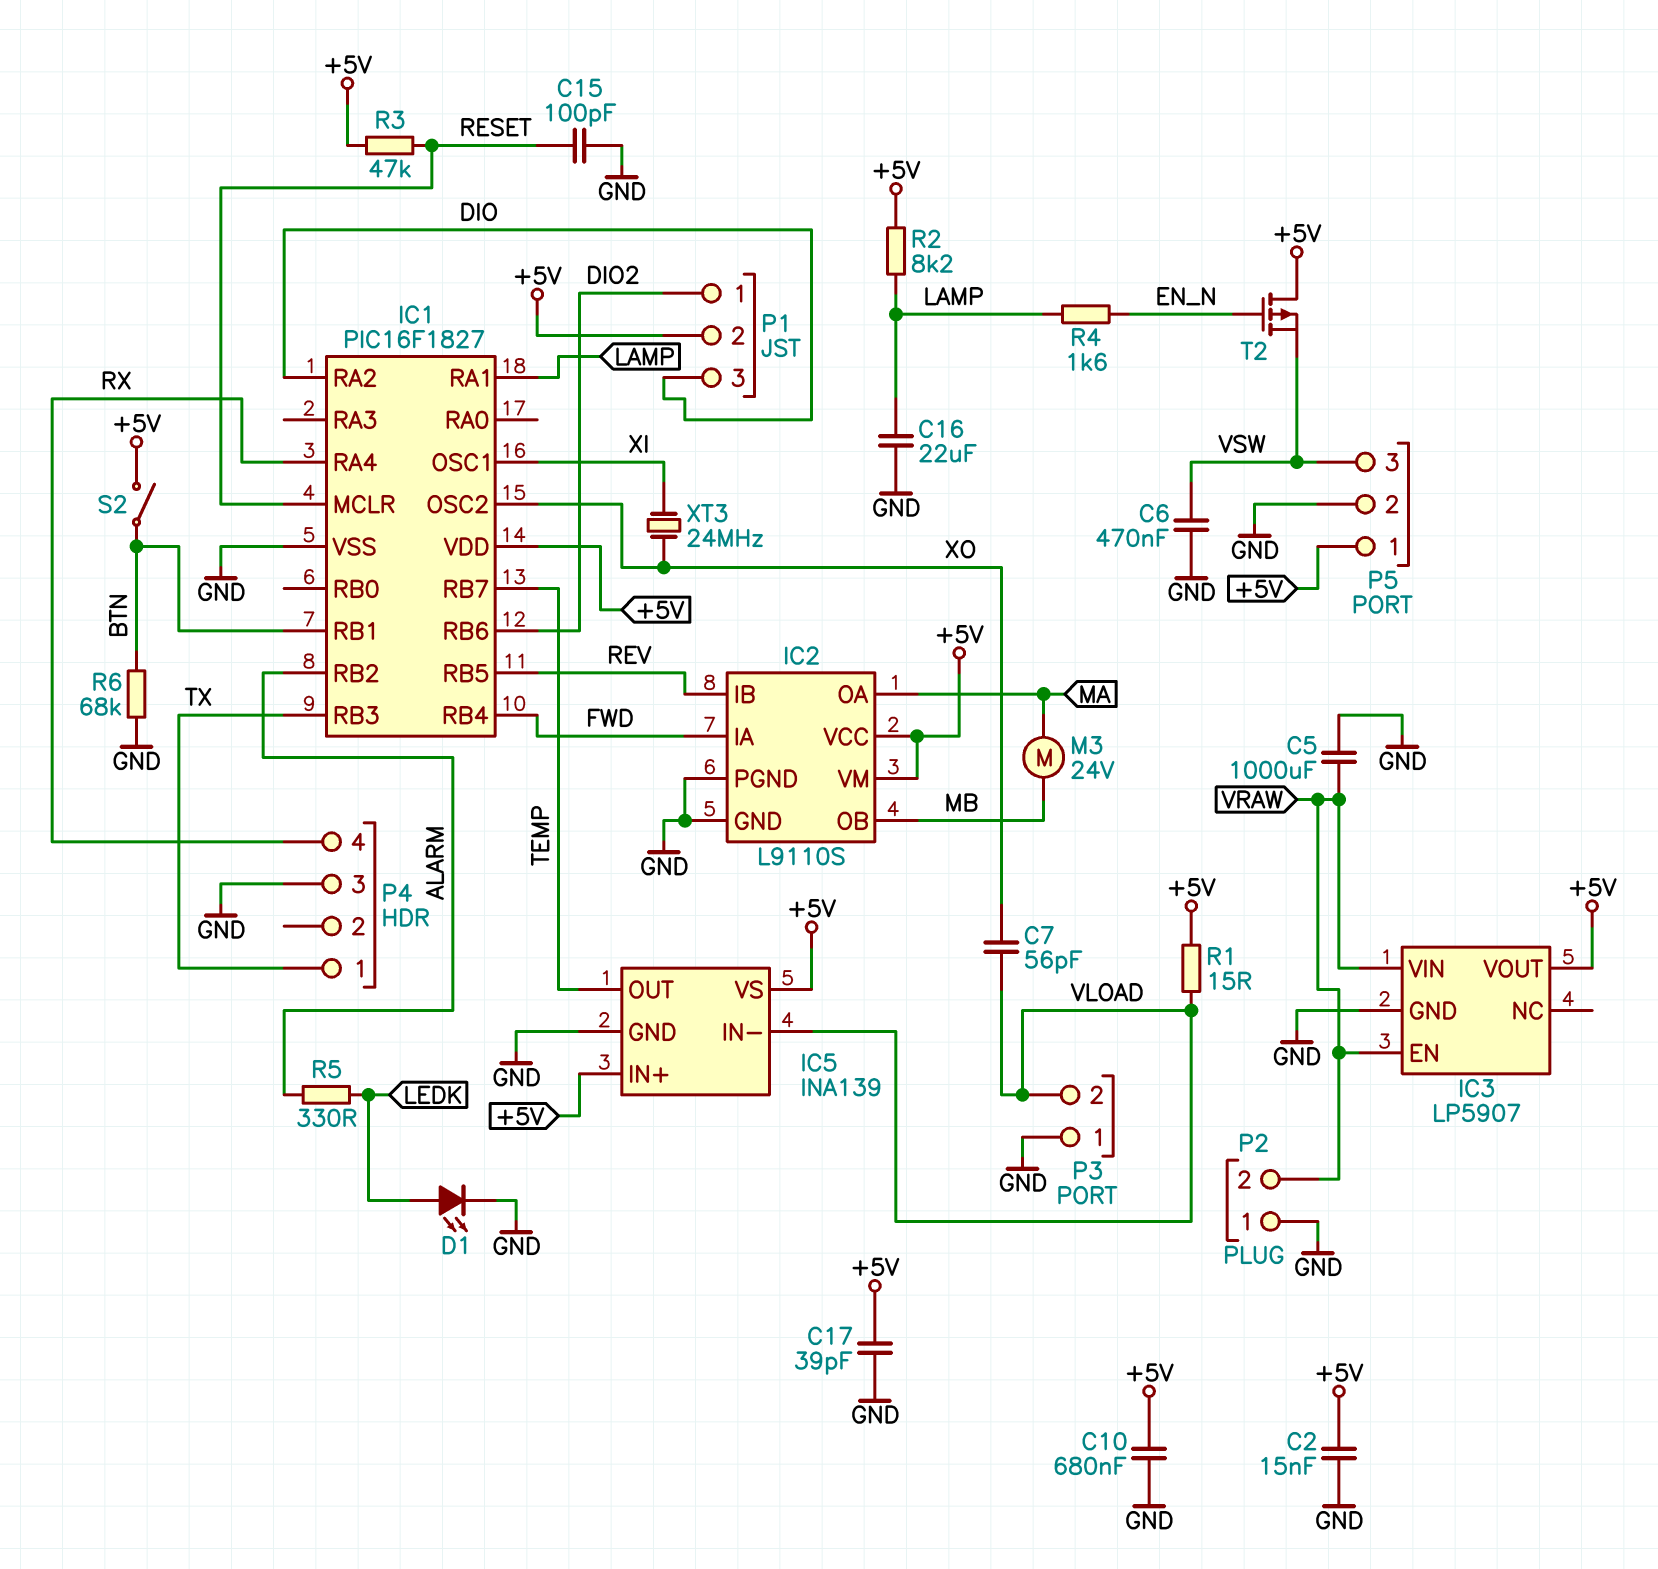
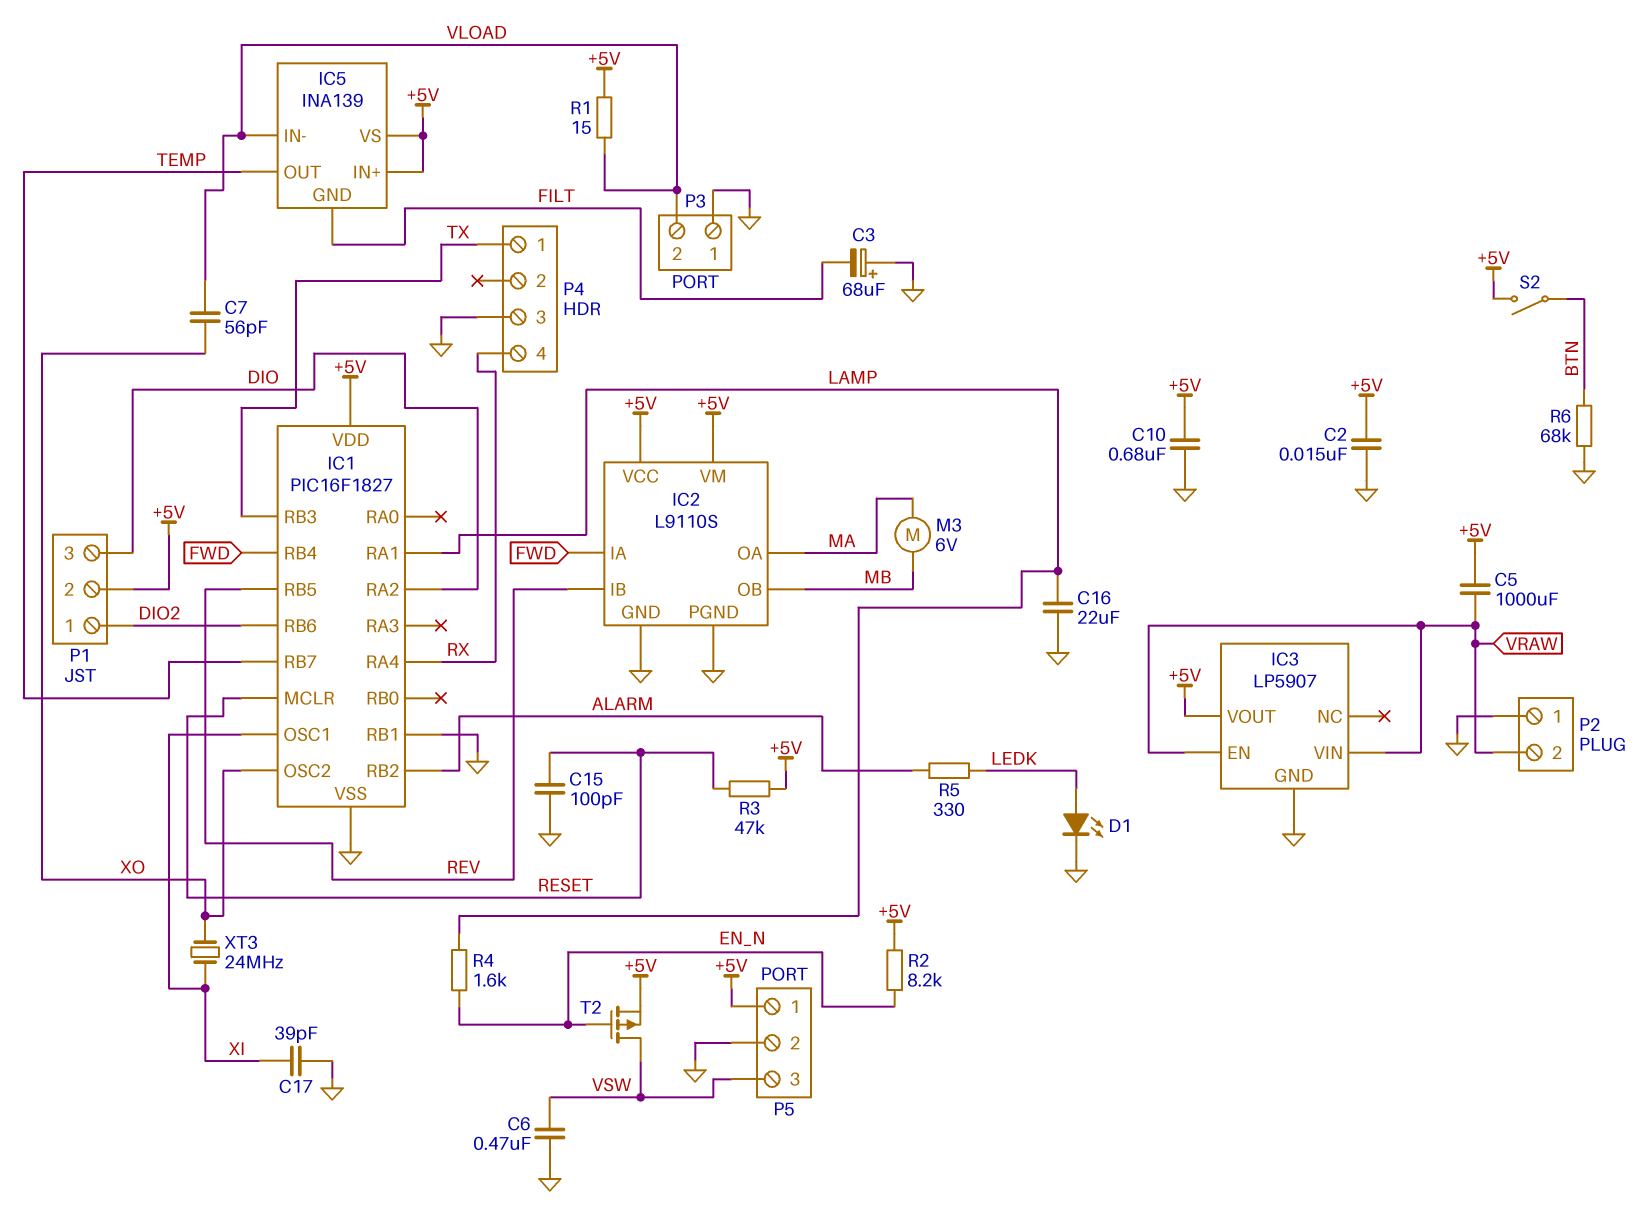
C3: none -> 68uF (plus GND, minus FILT)
C5: 1000uF (GND, VRAW) -> 1000uF (+5V, VRAW)
C17: 39pF (+5V, GND) -> 39pF (GND, XI)
IC1 pin RB1: BTN -> GND
IC5 pin GND: GND -> FILT
M3: motor 24V (MA, MB) -> motor 6V (MA, MB)
R2: 8.2k (+5V, LAMP) -> 8.2k (+5V, EN_N)
T2: PMOS (G EN_N, D +5V, S VSW) -> PMOS (G EN_N, D VSW, S +5V)

